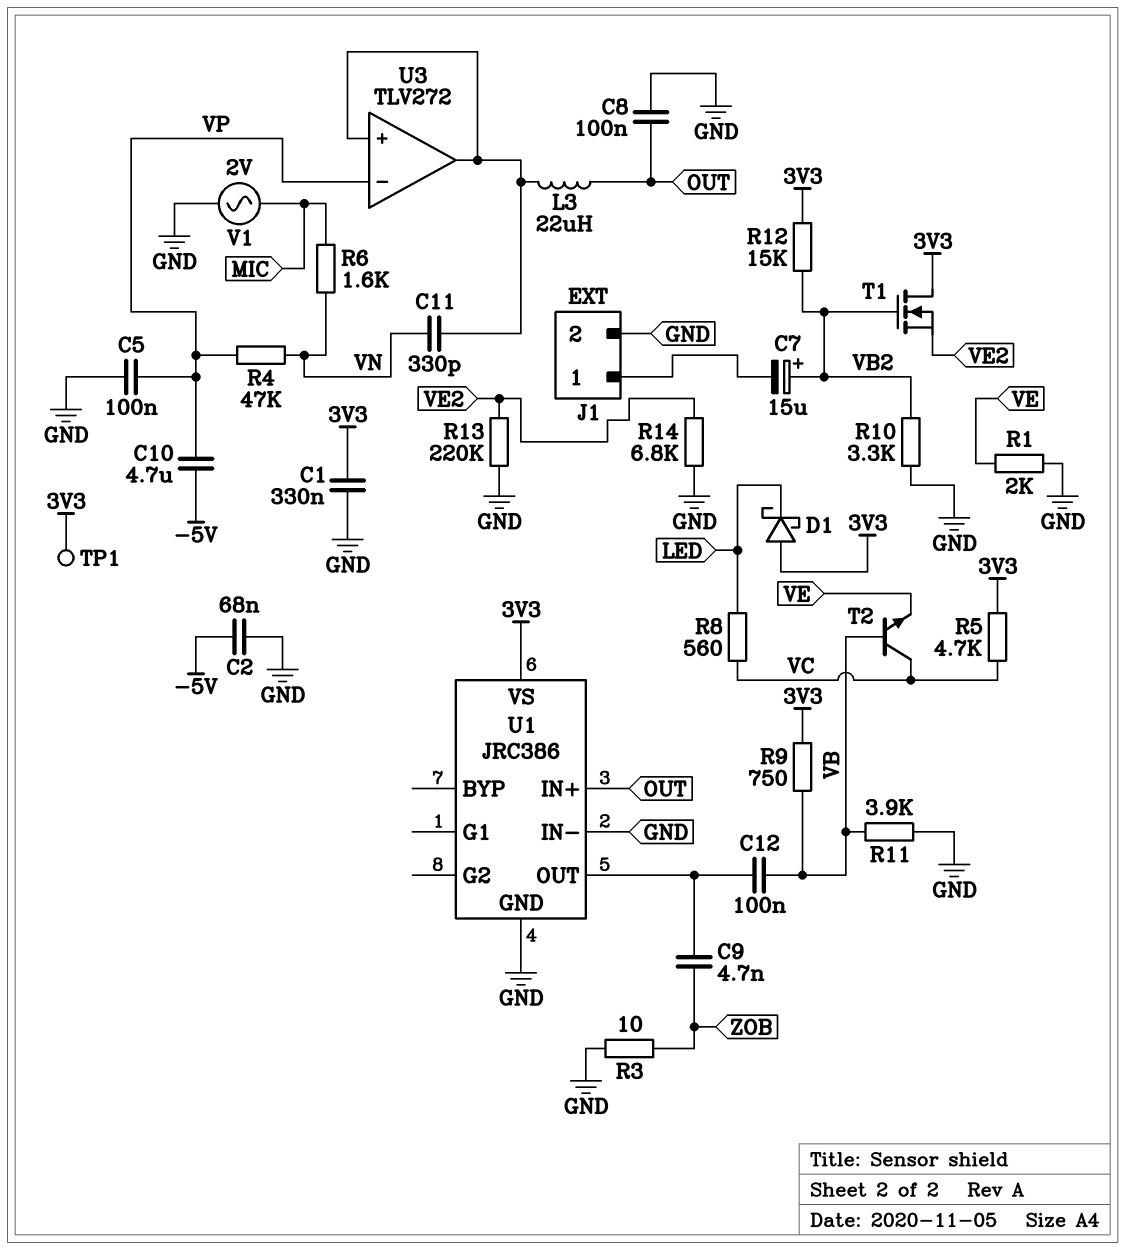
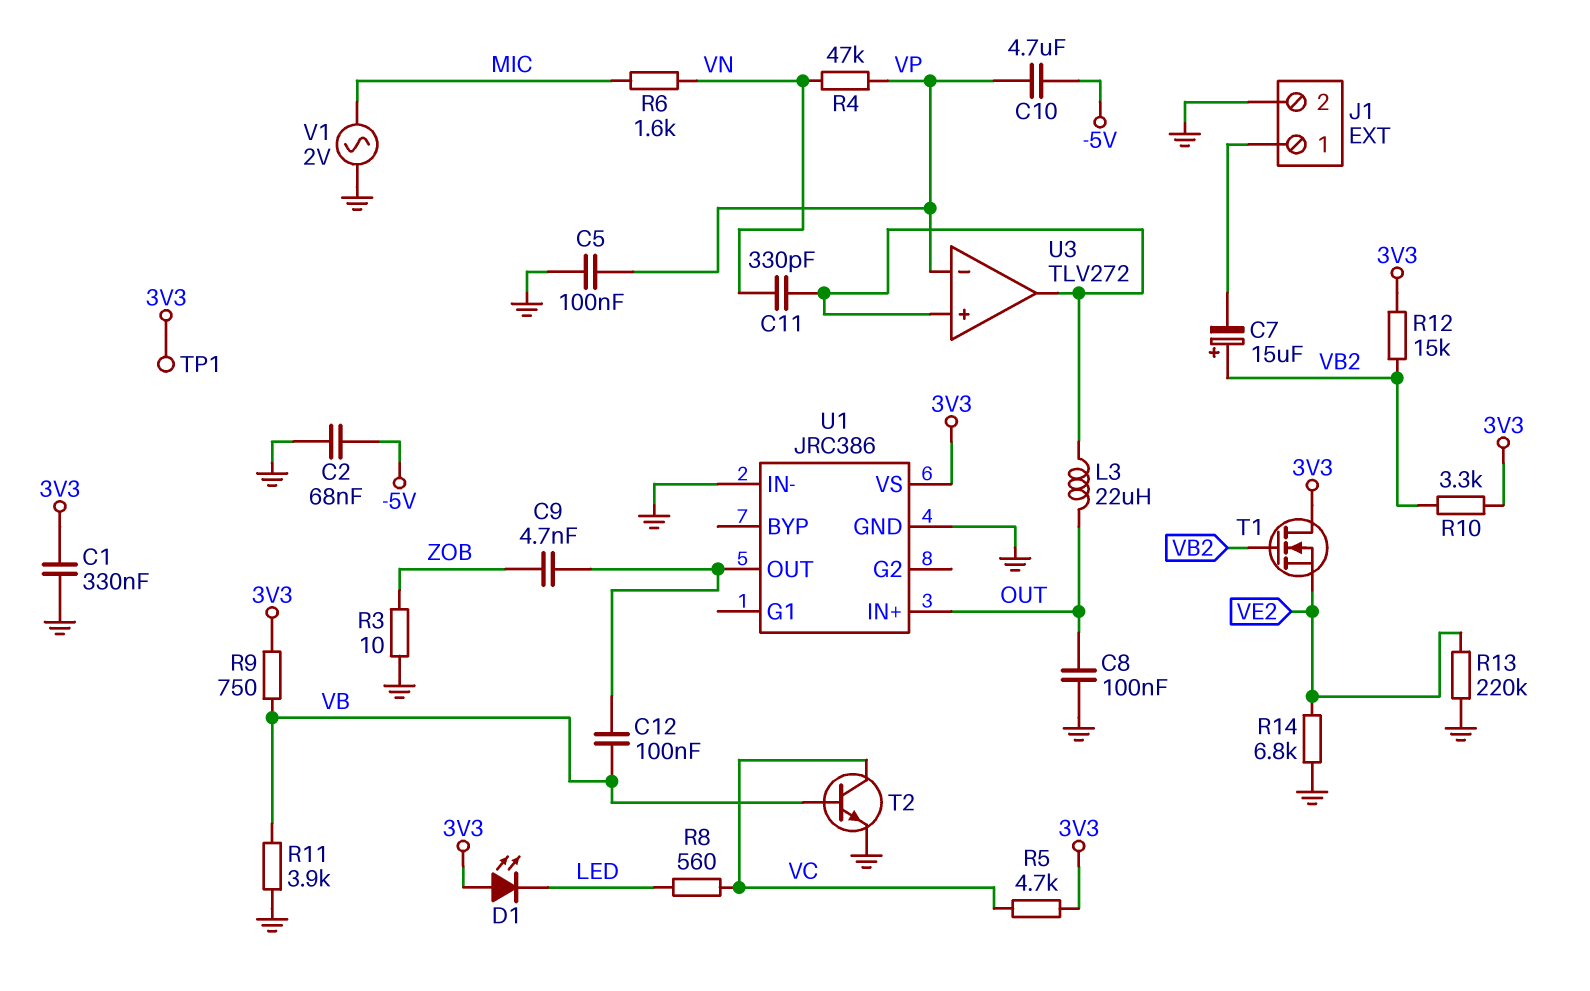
D1: schottky (A 3V3, K LED) -> LED (A 3V3, K LED)
R1: 2k (GND, VE) -> none
R10: 3.3k (GND, VB2) -> 3.3k (3V3, VB2)
T2: NPN (B VB, C VC, E VE) -> NPN (B VB, C VC, E GND)

